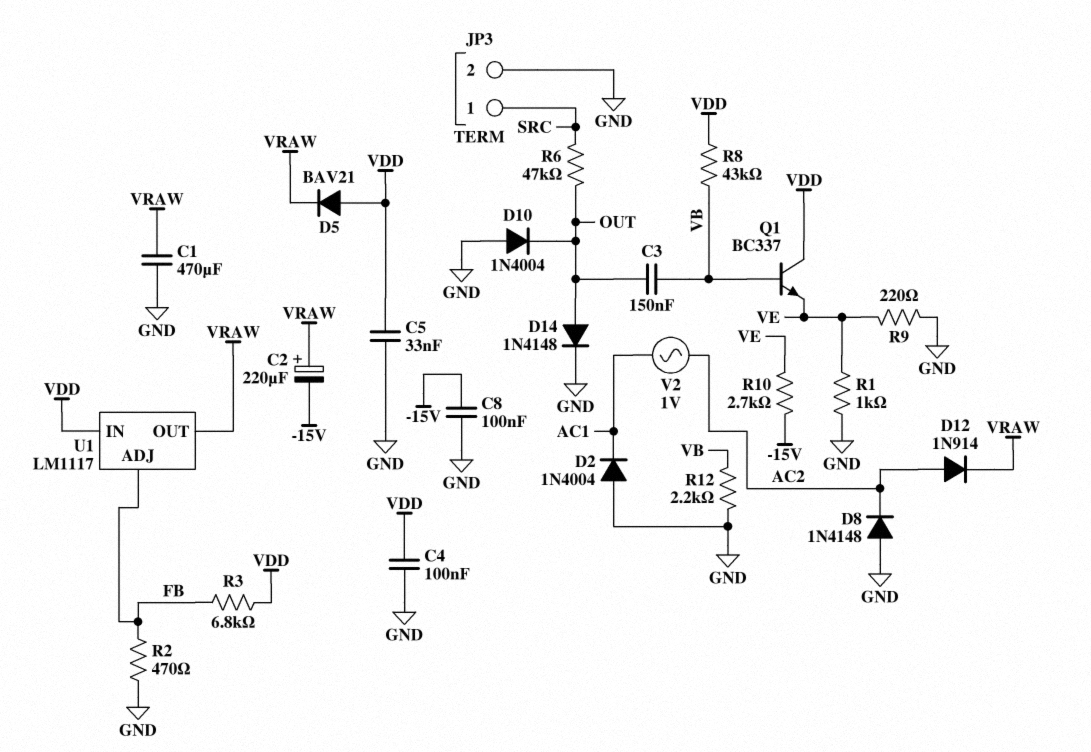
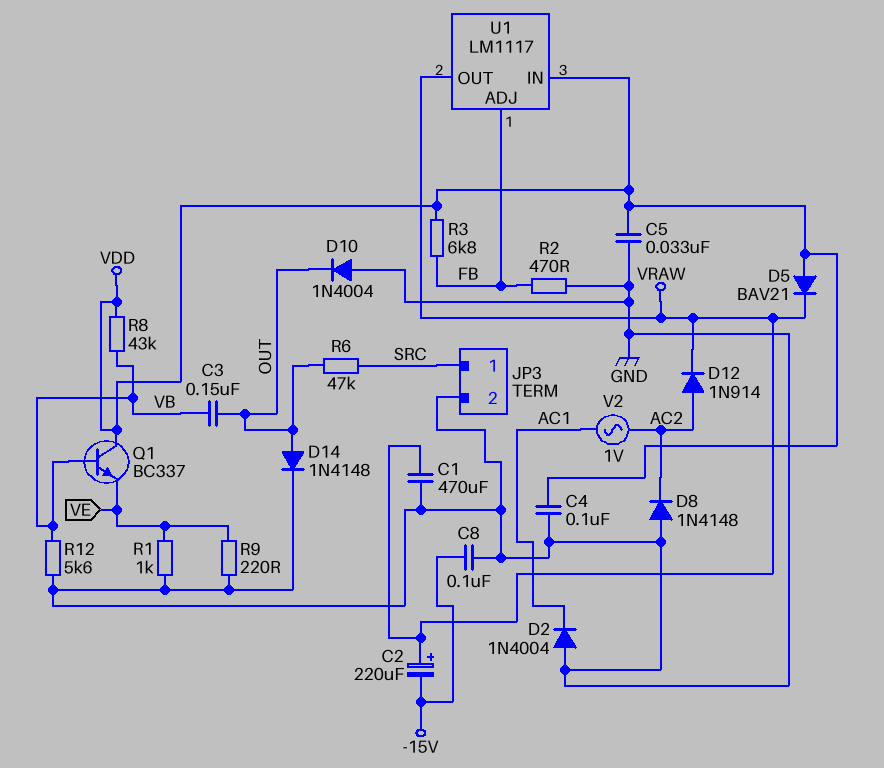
R10: 2.7k (-15V, VE) -> none
R12: 2.2k (GND, VB) -> 5.6k (GND, VB)

